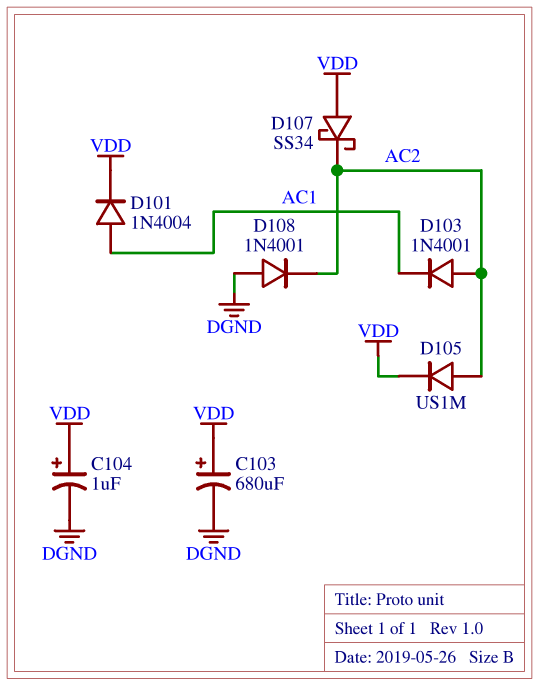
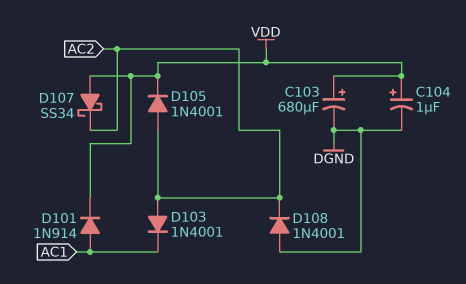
D101: diode 1N4004 (A AC1, K VDD) -> diode 1N914 (A AC1, K VDD)
D105: diode US1M (A AC2, K VDD) -> diode 1N4001 (A AC2, K VDD)

